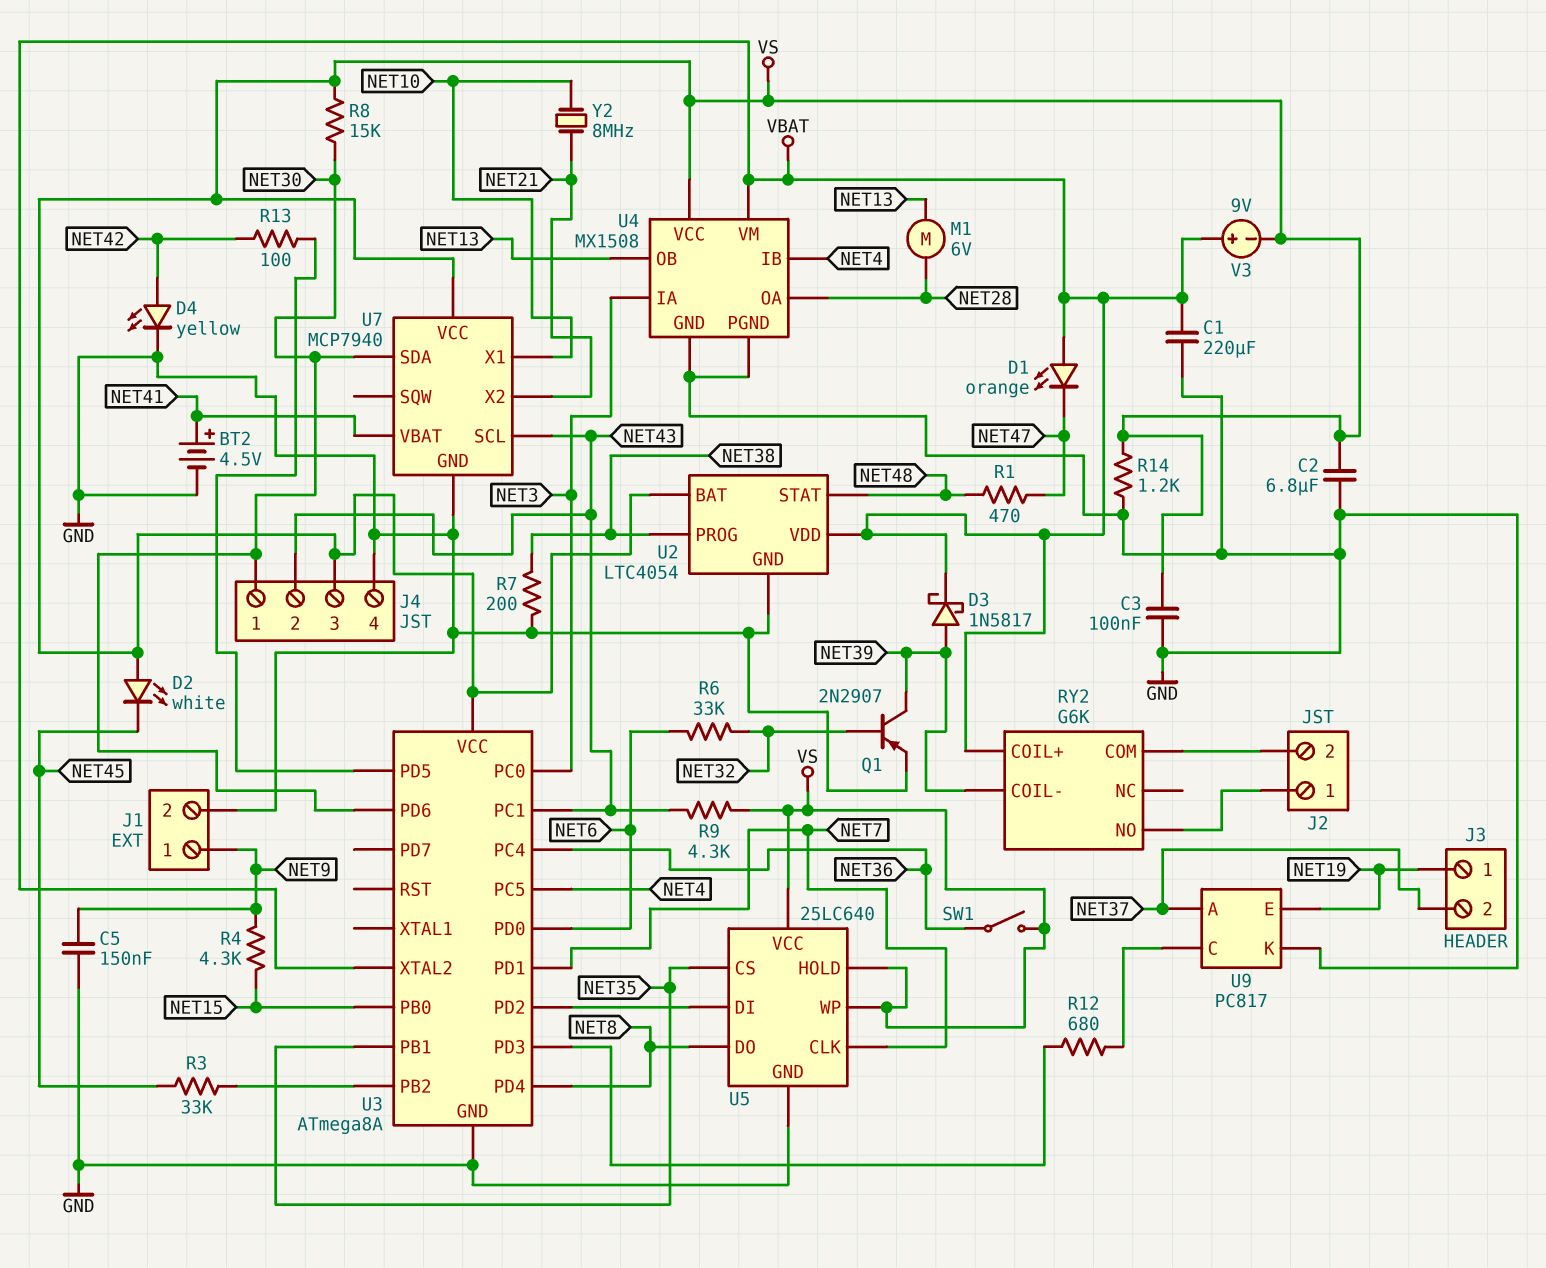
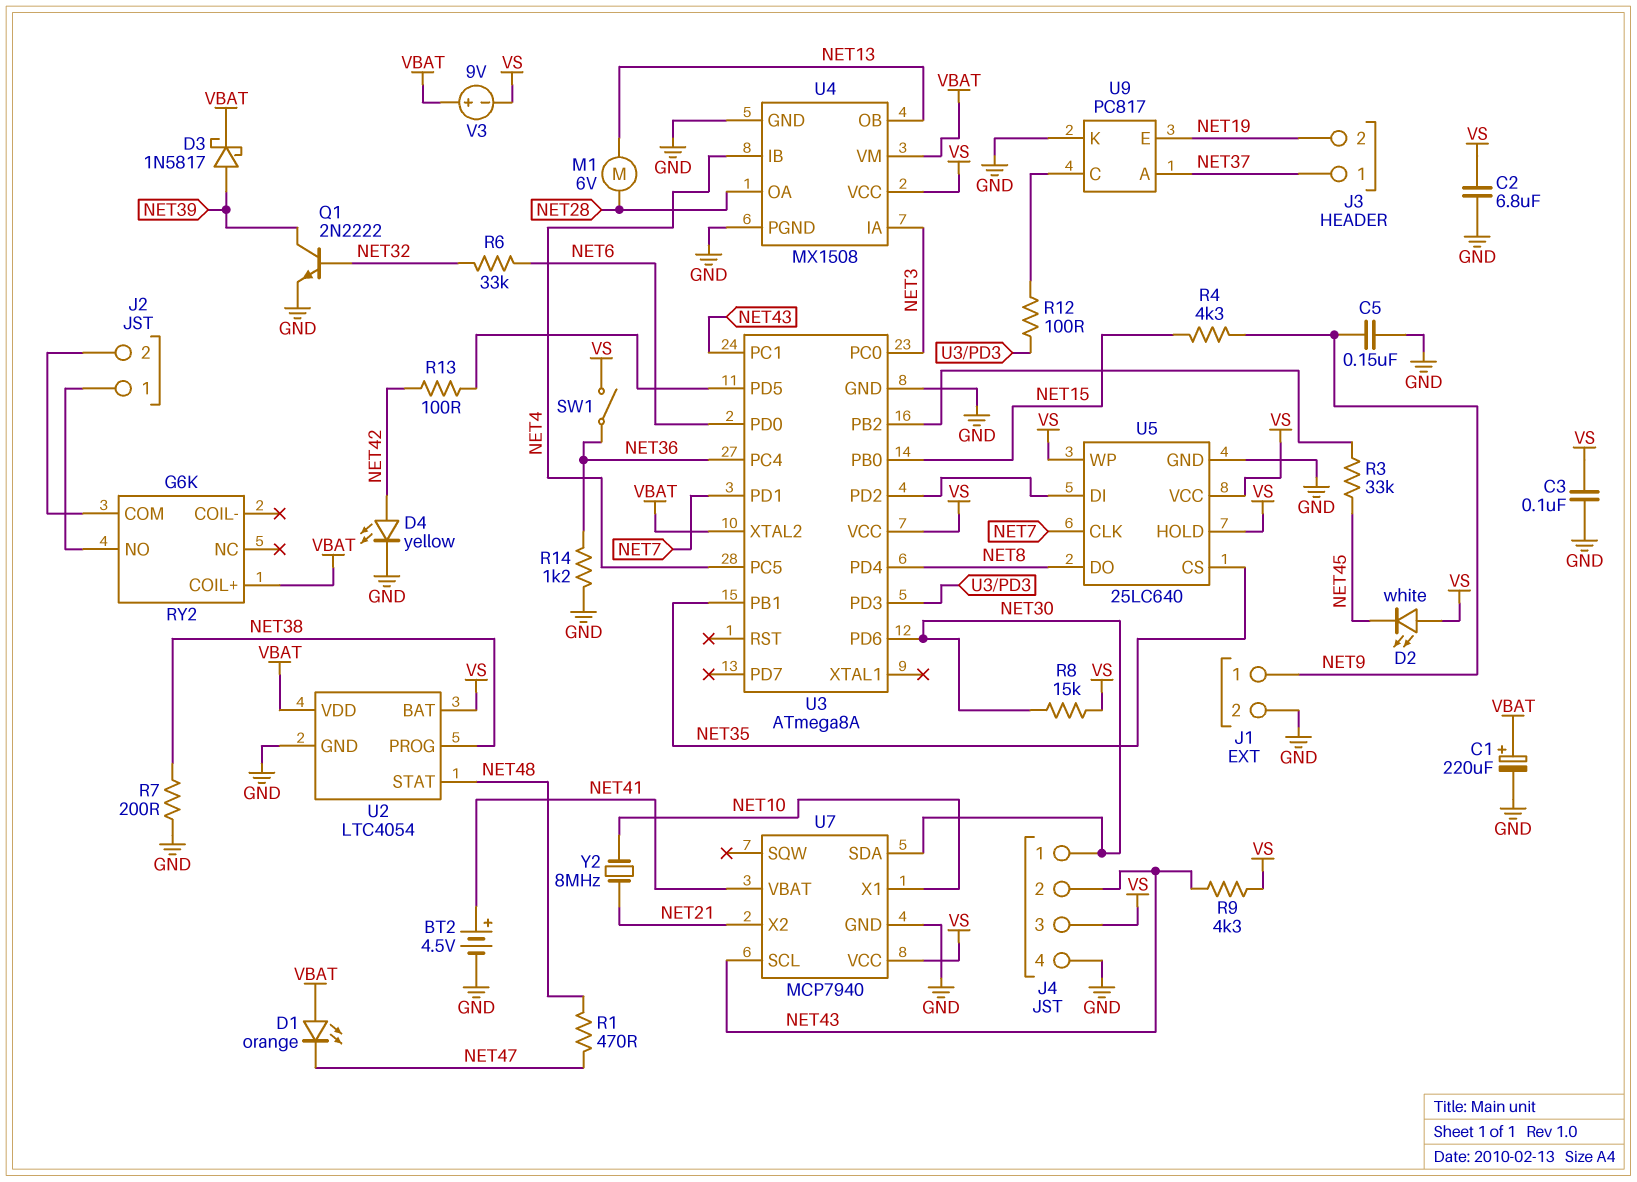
C1: 220uF (GND, VBAT) -> 220uF (plus VBAT, minus GND)
J3 pin 1: NET19 -> NET37
J3 pin 2: NET37 -> NET19
Q1: PNP 2N2907 (B NET32, C NET39, E GND) -> NPN 2N2222 (B NET32, C NET39, E GND)
R12: 680 (U3/PD3, U9/C) -> 100 (U3/PD3, U9/C)
R14: 1.2k (GND, VS) -> 1.2k (GND, NET36)
RY2 pin COIL-: NET39 -> none

